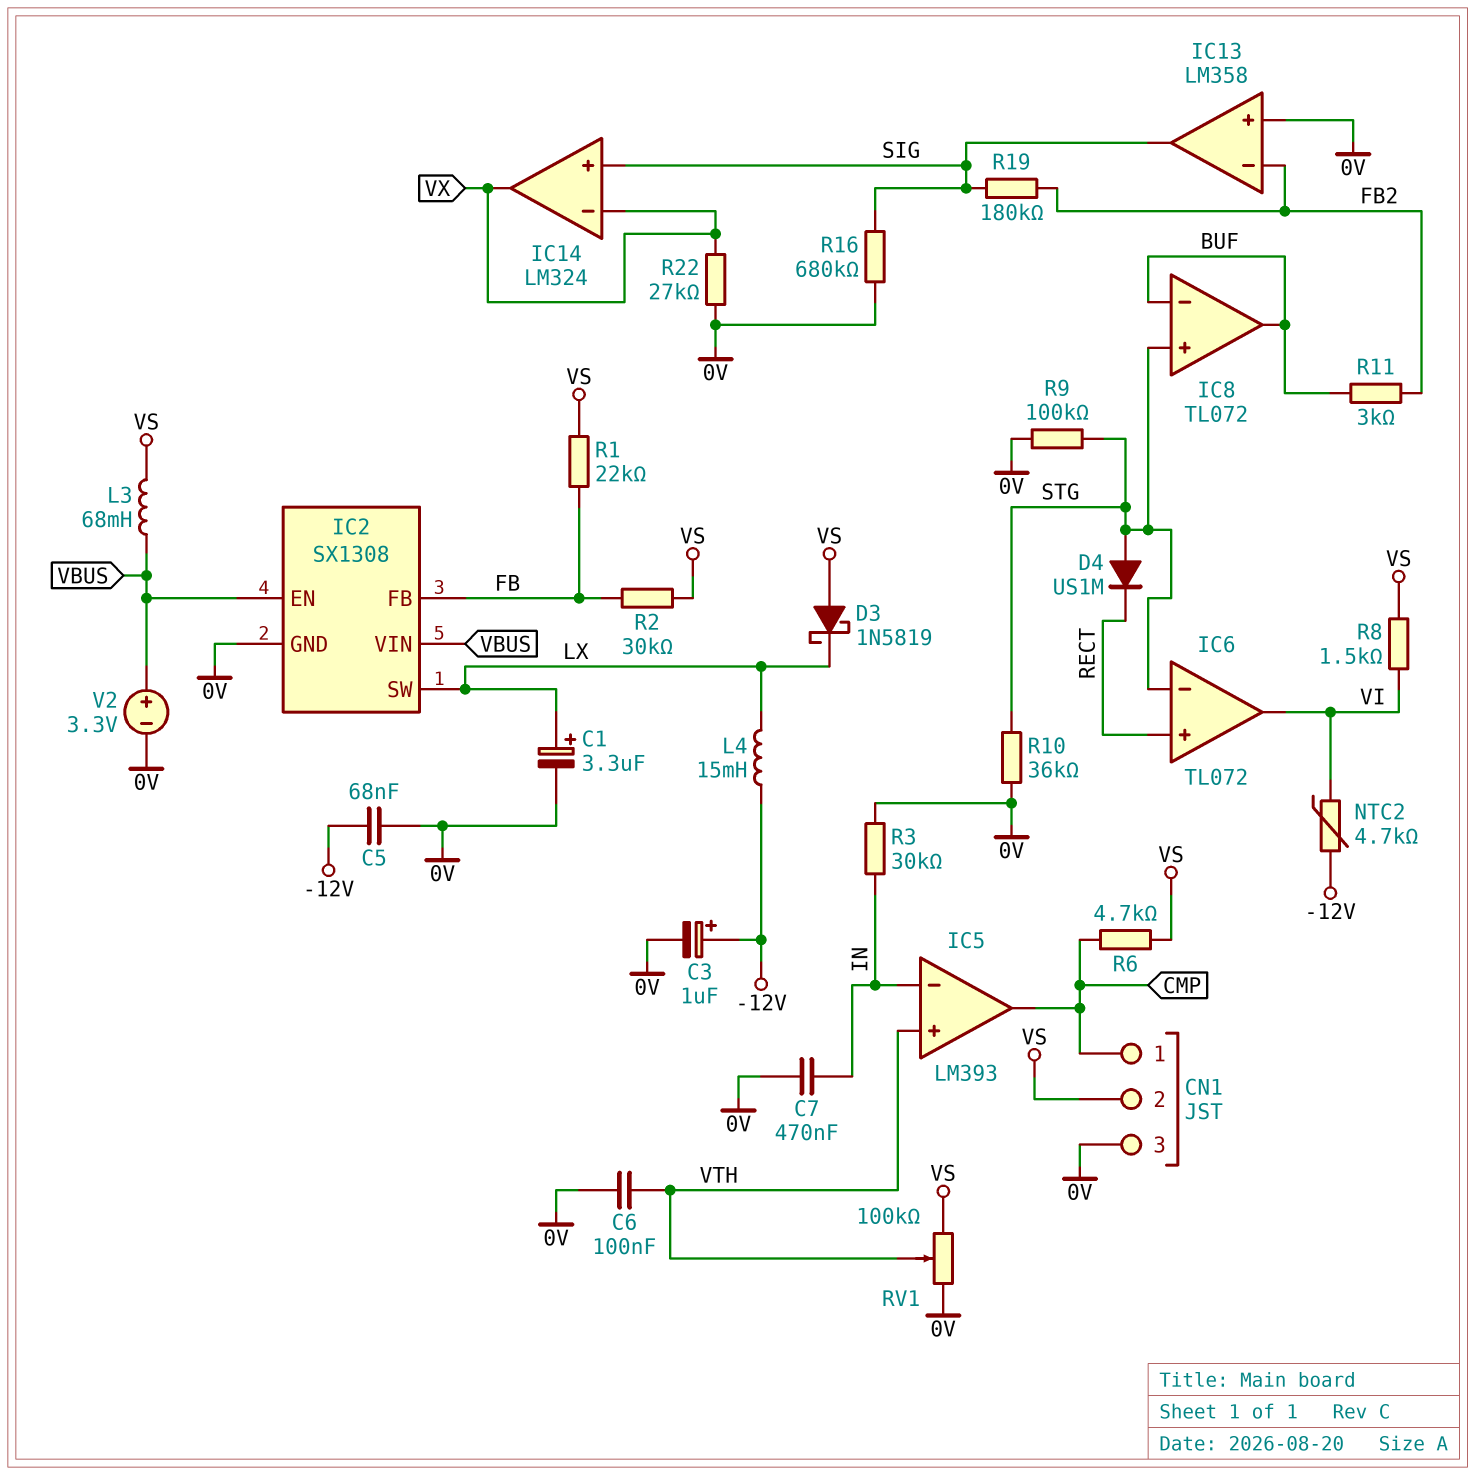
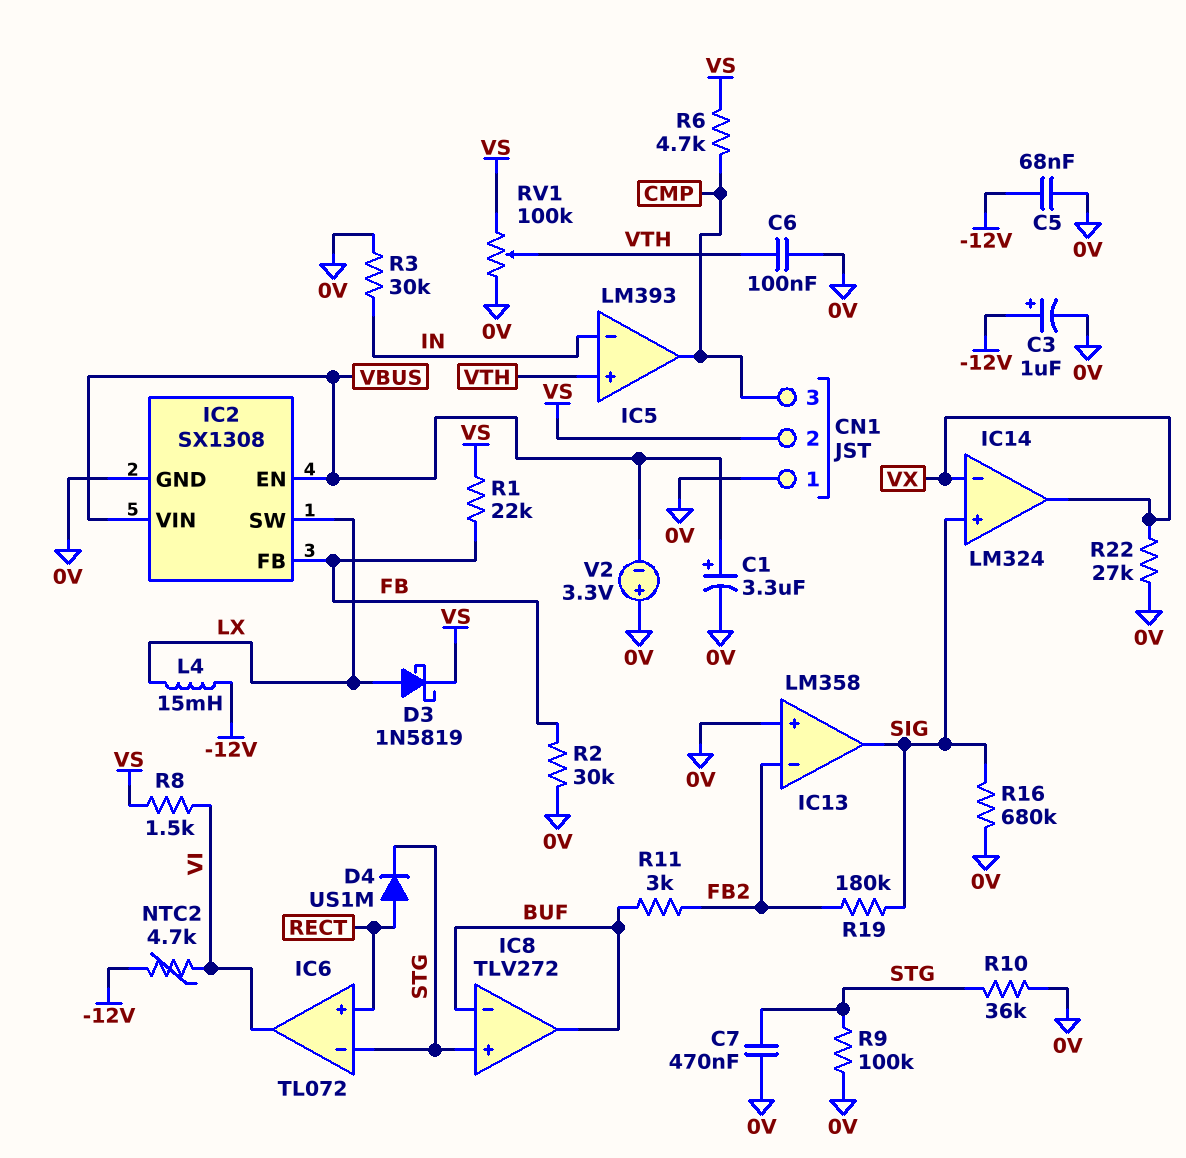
C1: 3.3uF (plus LX, minus 0V) -> 3.3uF (plus VBUS, minus 0V)
C7: 470nF (0V, IN) -> 470nF (0V, STG)
CN1 pin 1: CMP -> 0V
CN1 pin 3: 0V -> CMP
D3: schottky 1N5819 (A VS, K LX) -> schottky 1N5819 (A LX, K VS)
D4: diode US1M (A STG, K RECT) -> diode US1M (A RECT, K STG)
IC8: TL072 -> TLV272
L3: 68mH (VBUS, VS) -> none
R2: 30k (FB, VS) -> 30k (0V, FB)
V2: 3.3V (plus VBUS, minus 0V) -> 3.3V (plus 0V, minus VBUS)

